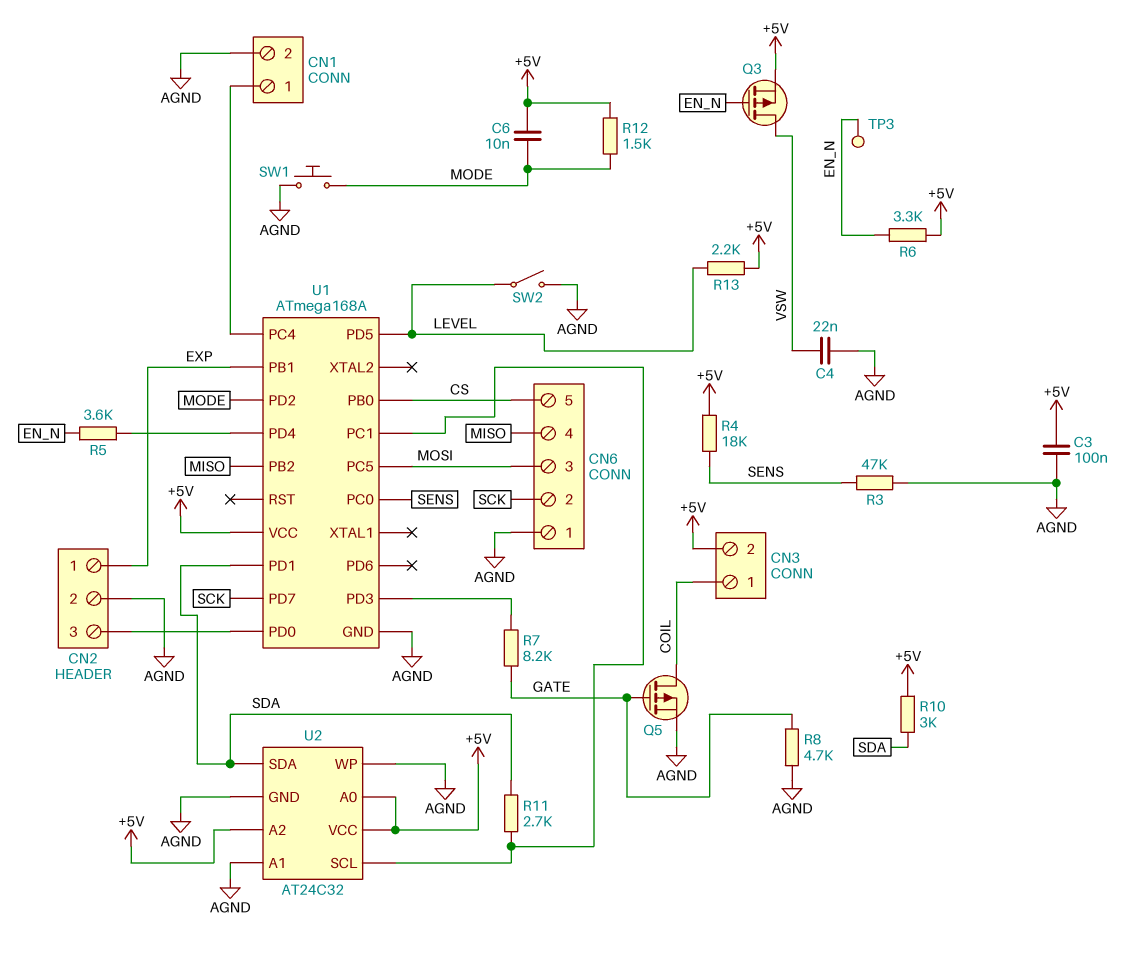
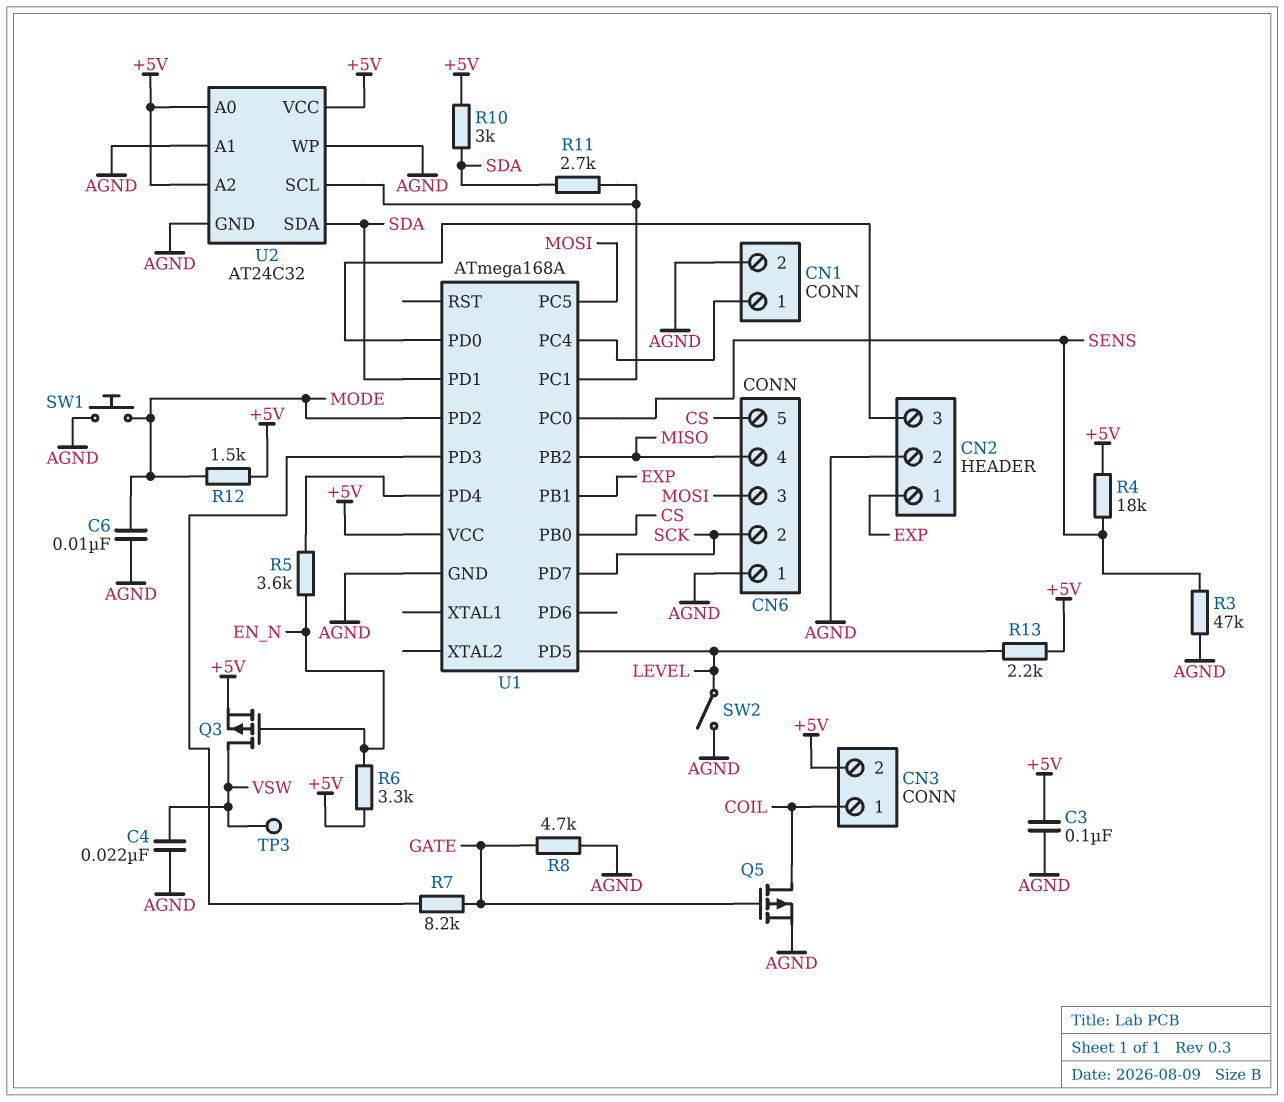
C6: 10nF (+5V, MODE) -> 10nF (AGND, MODE)
TP3: test point (EN_N) -> test point (VSW)

